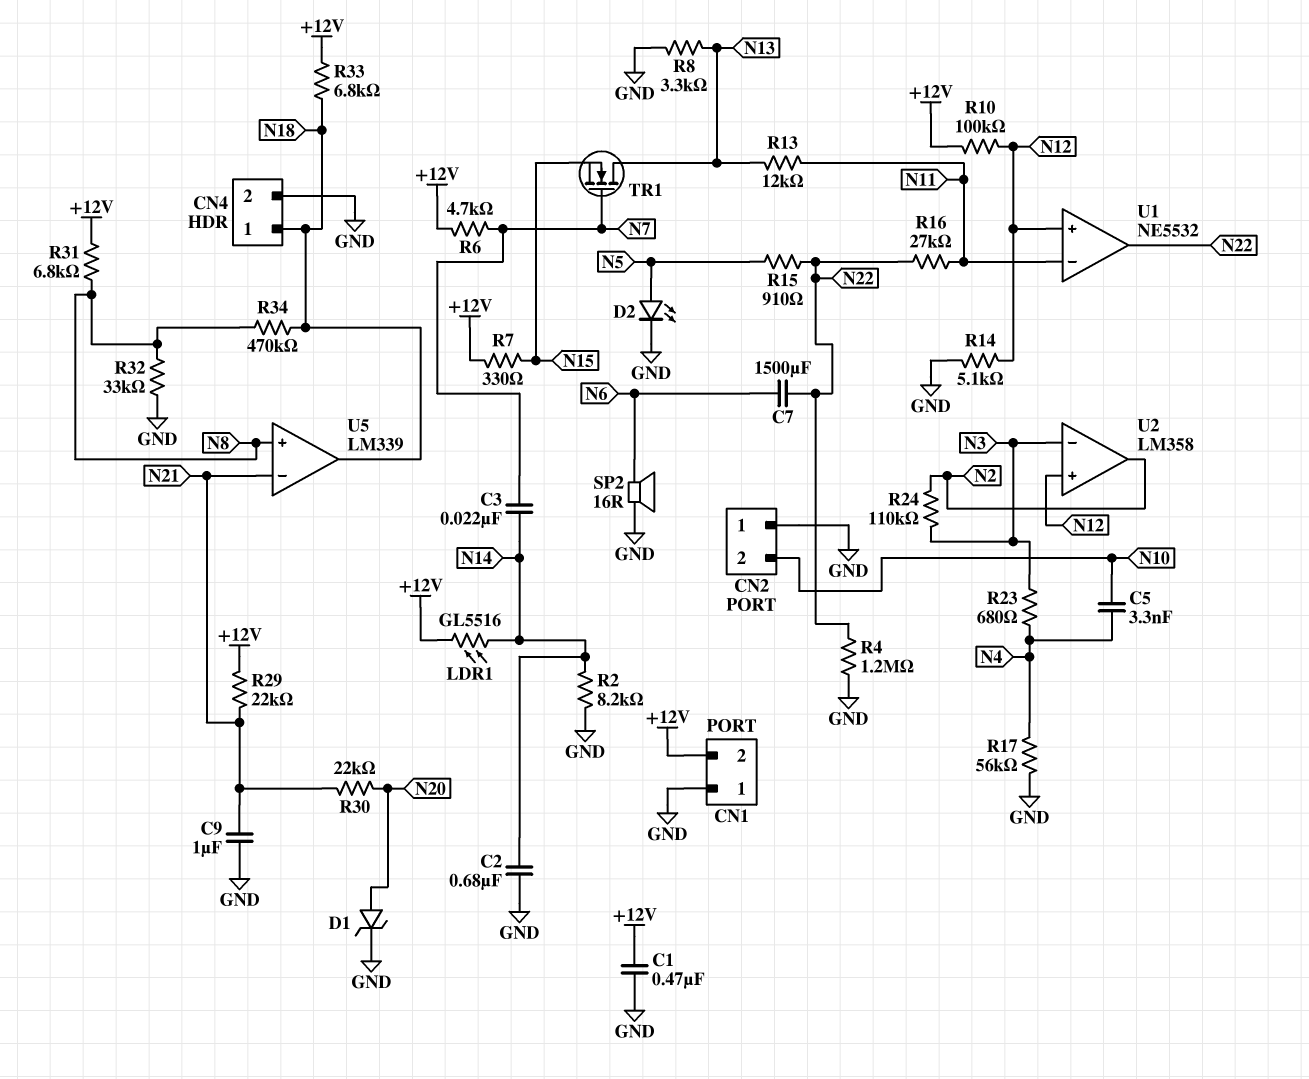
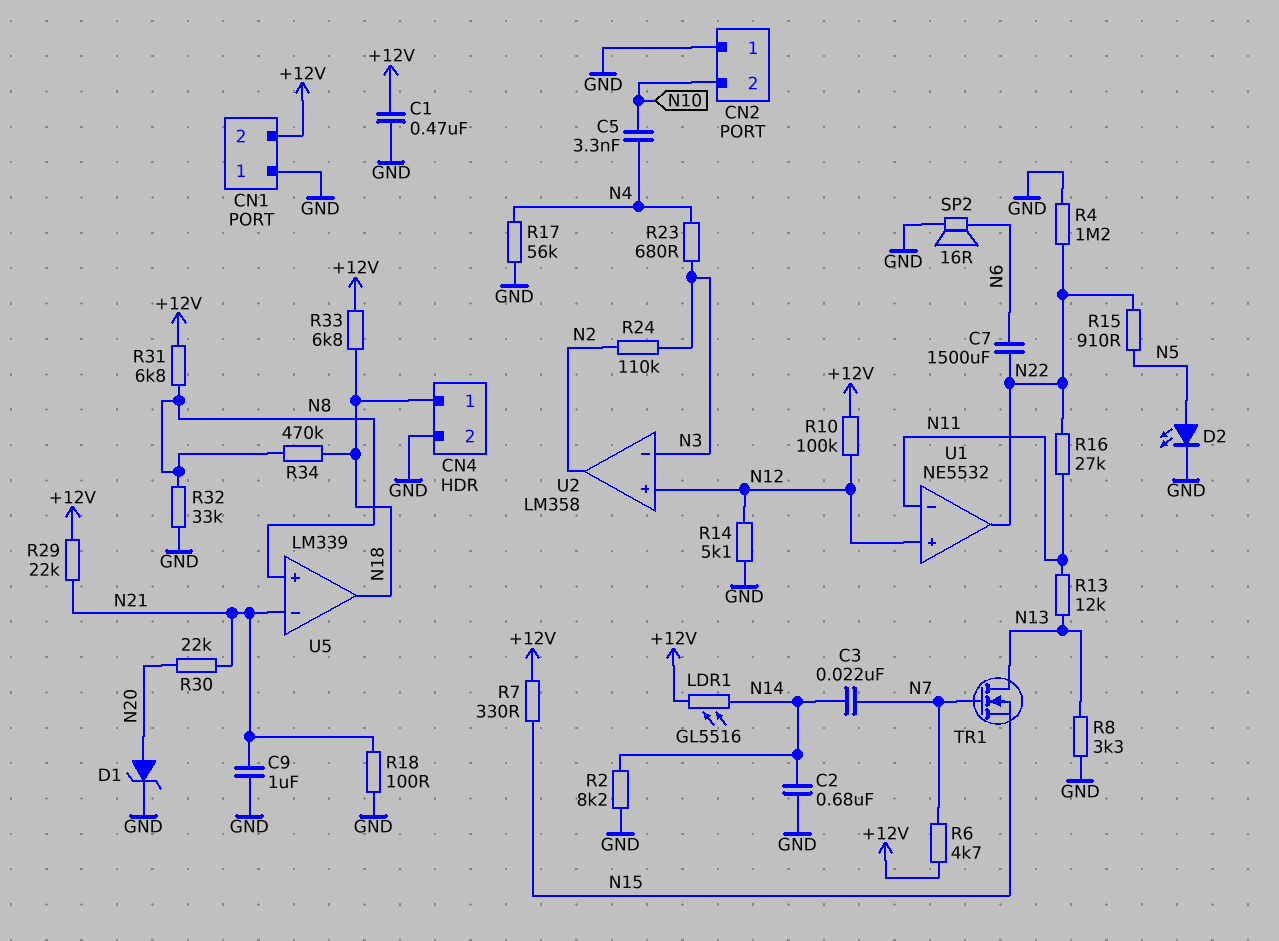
R18: none -> 100 (GND, N21)

